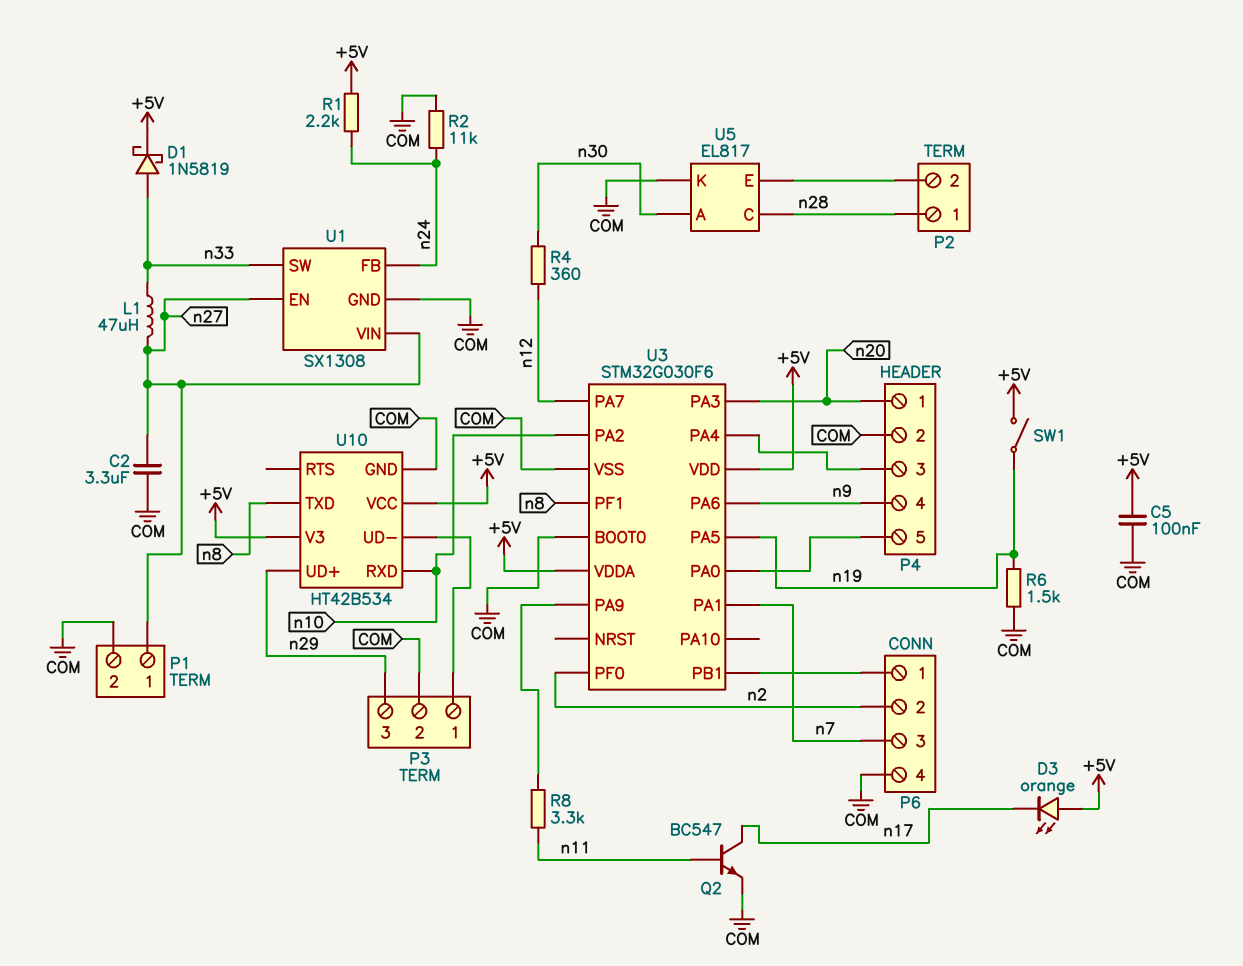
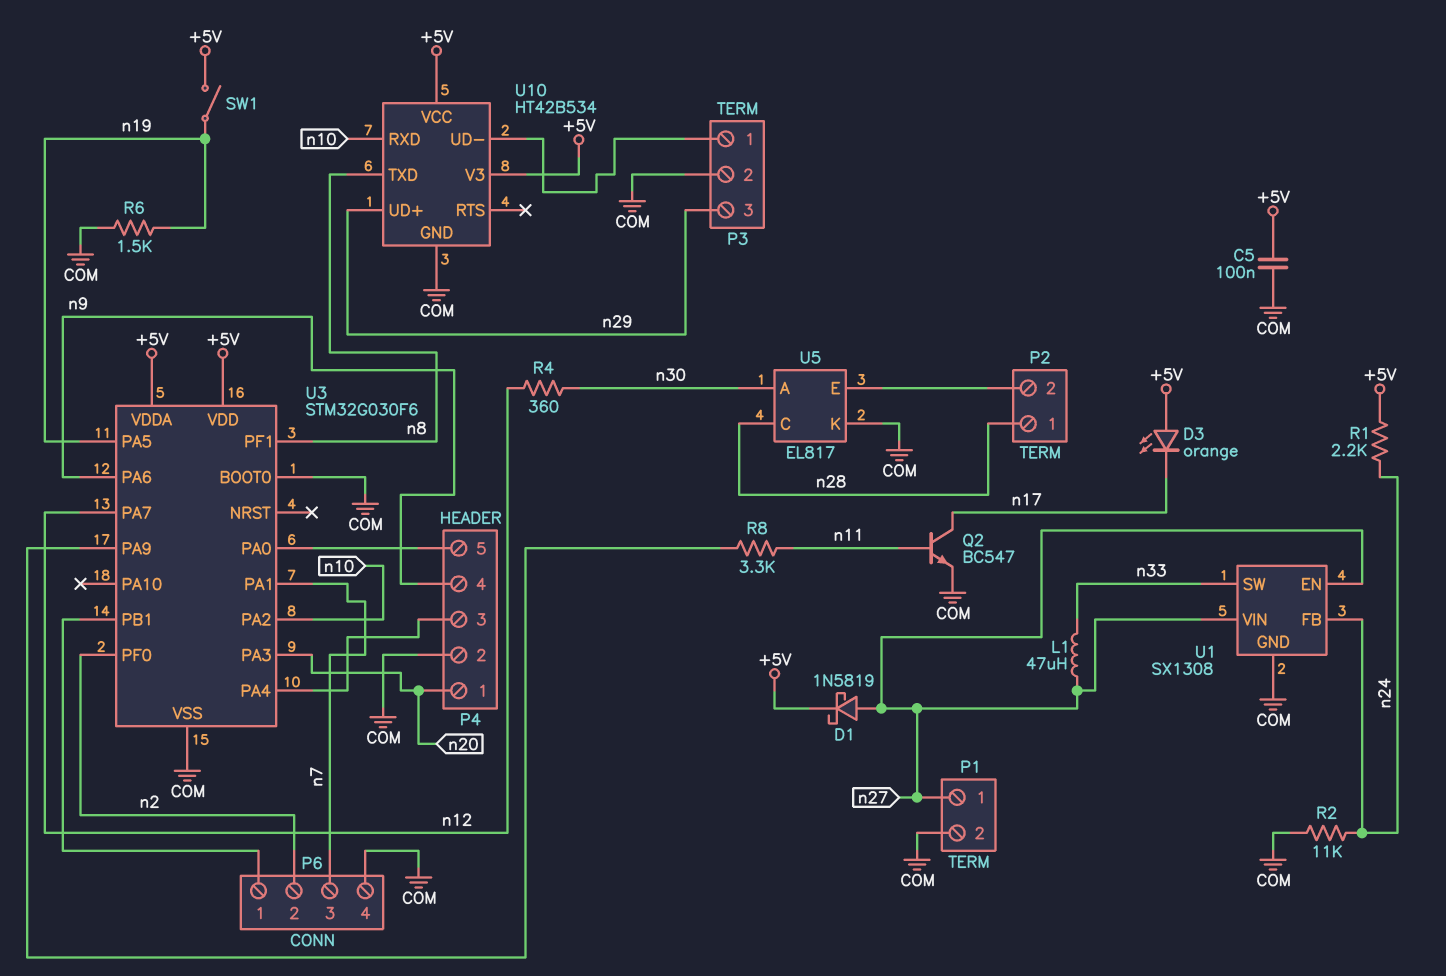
C2: 3.3uF (COM, n27) -> none
D1: schottky 1N5819 (A n33, K +5V) -> schottky 1N5819 (A n27, K +5V)

